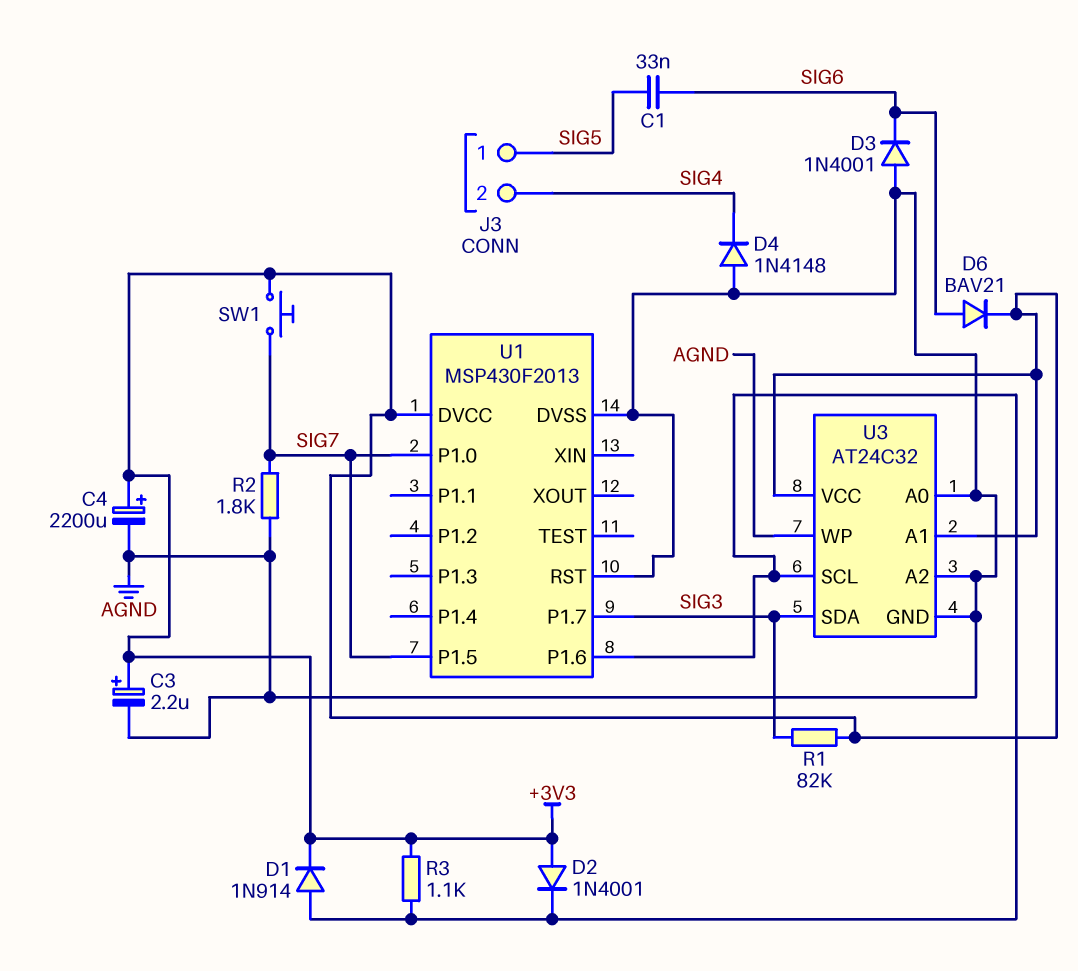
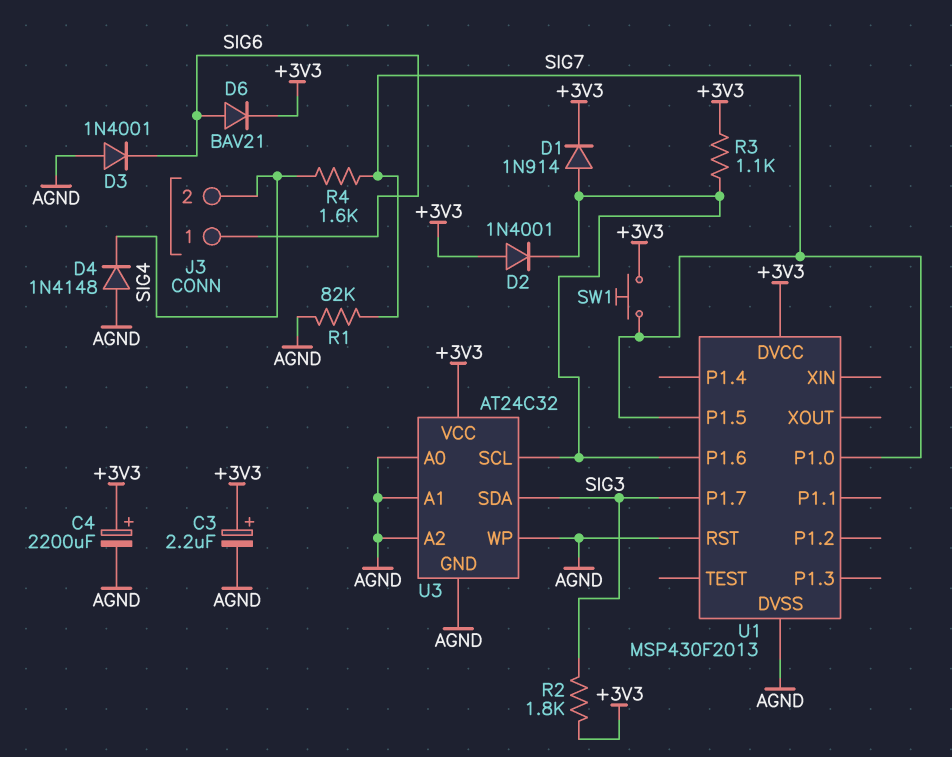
C1: 33nF (SIG5, SIG6) -> none
J3 pin 1: SIG5 -> SIG6
R1: 82k (+3V3, SIG3) -> 82k (AGND, SIG7)
R2: 1.8k (AGND, SIG7) -> 1.8k (+3V3, SIG3)
R4: none -> 1.6k (SIG4, SIG7)
U3 pin A1: +3V3 -> AGND

